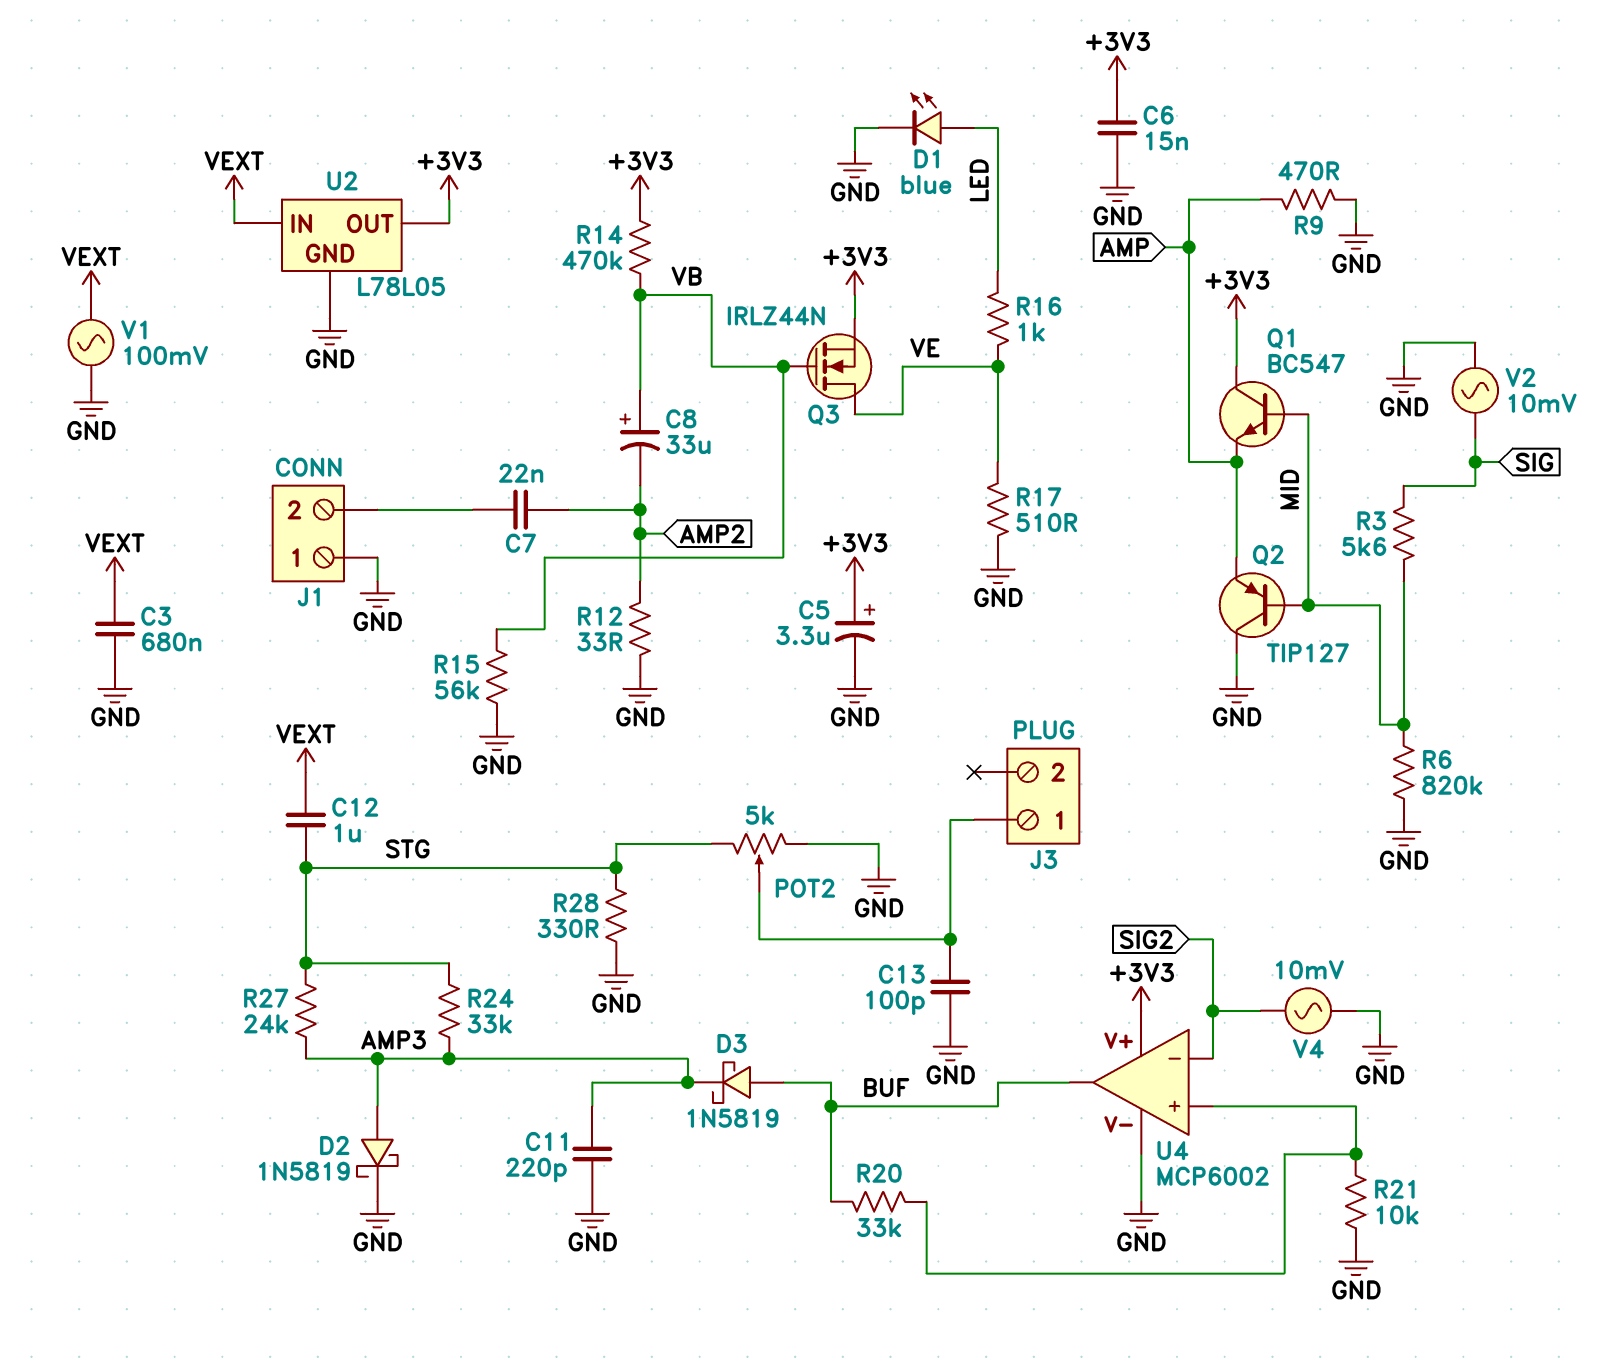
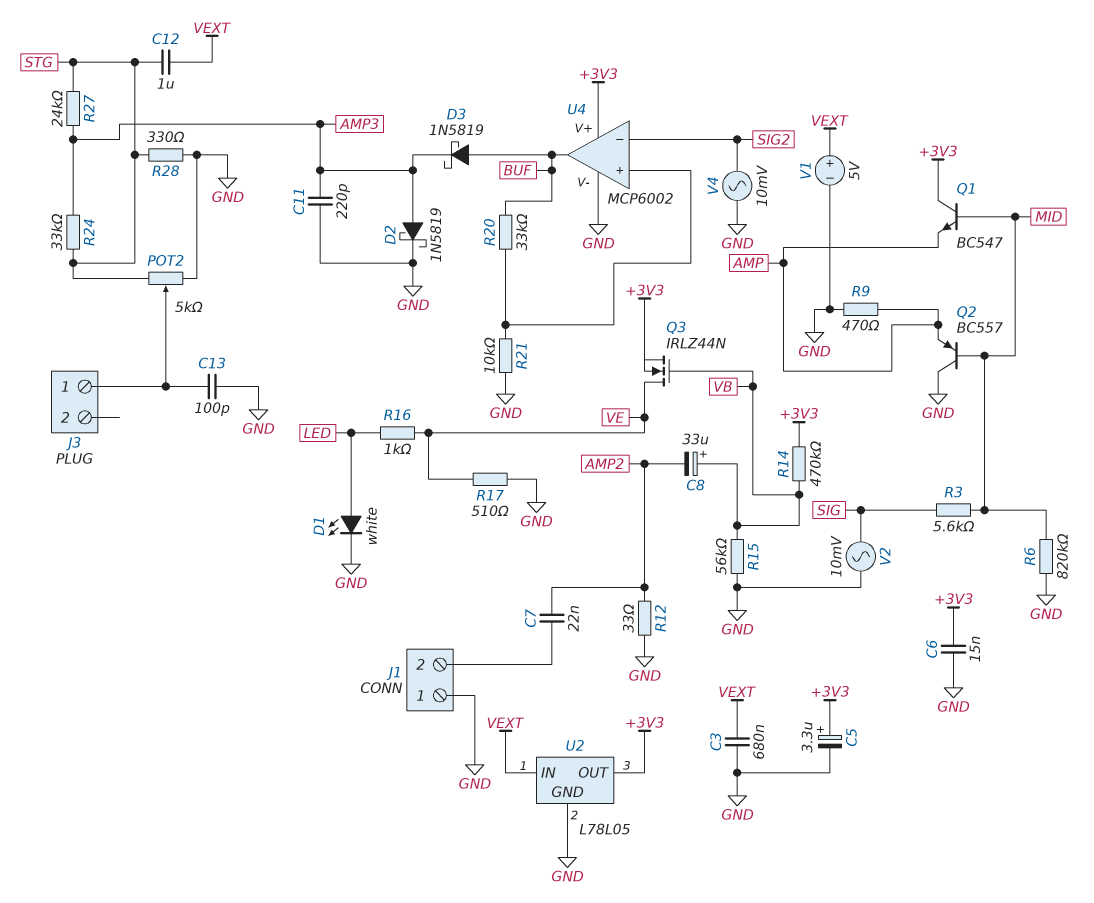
D1: LED blue (A LED, K GND) -> LED white (A LED, K GND)
Q2: PNP TIP127 (B MID, C GND, E AMP) -> PNP BC557 (B MID, C GND, E AMP)
V1: AC 100mV (GND, VEXT) -> 5V (plus VEXT, minus GND)

